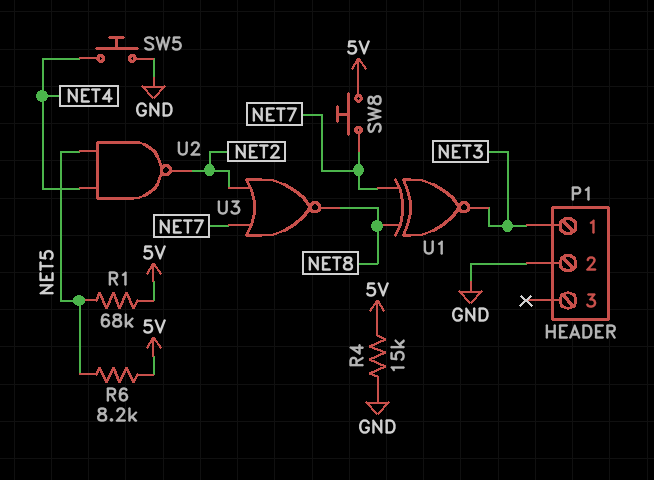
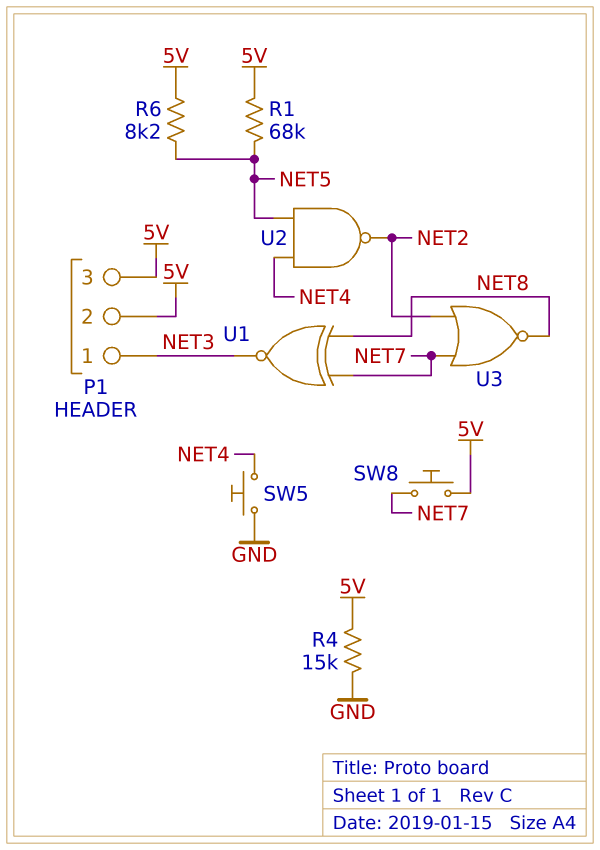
P1 pin 2: GND -> 5V
P1 pin 3: none -> 5V

